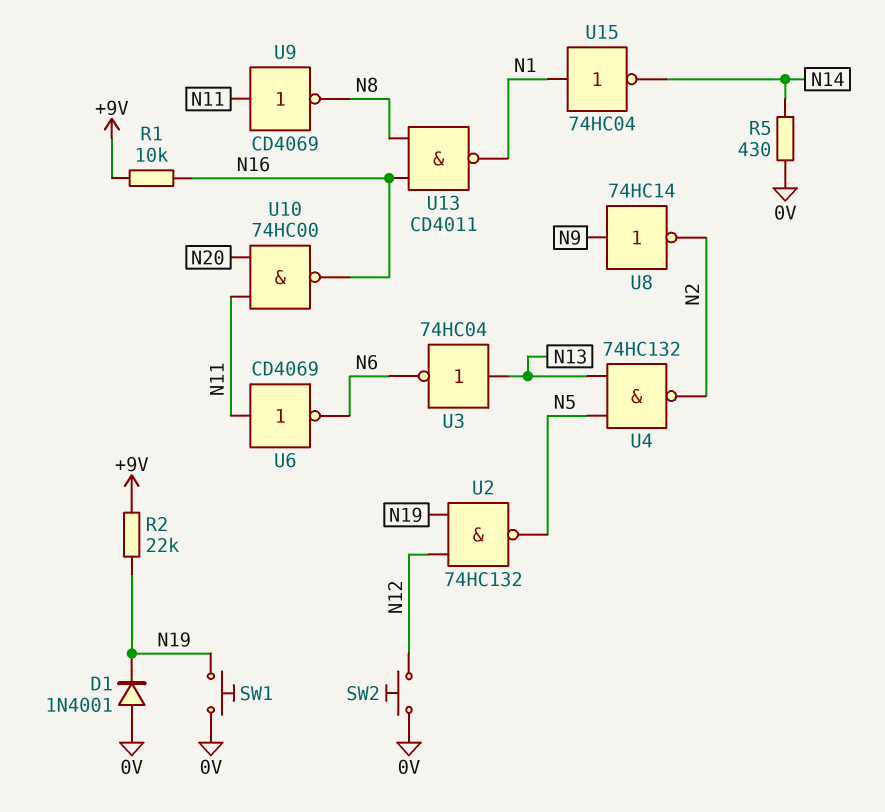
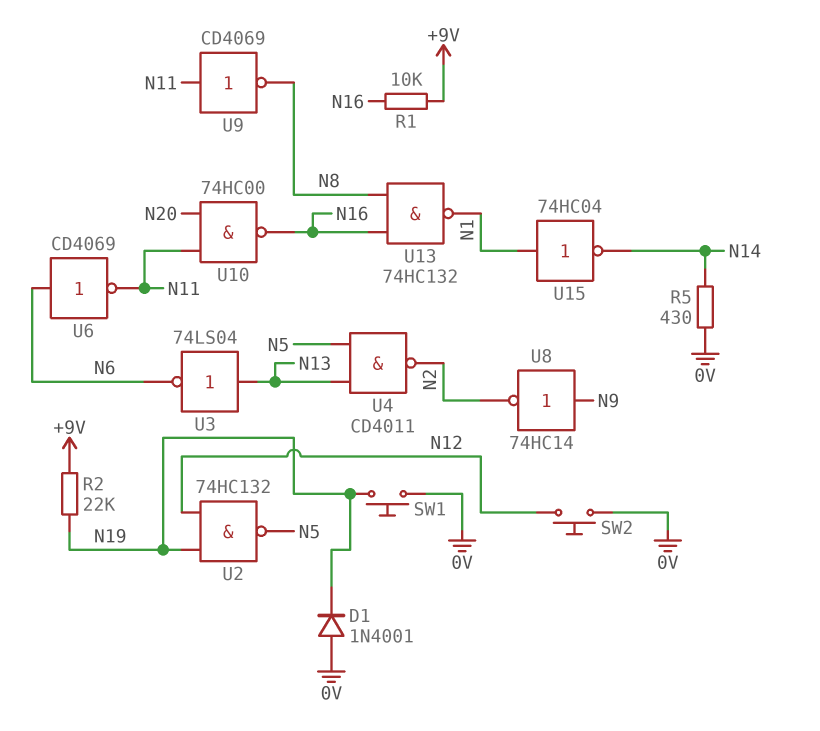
U3: NOT 74HC04 (in N13, out N6) -> NOT 74LS04 (in N13, out N6)
U4: NAND 74HC132 (in N5, in N13, out N2) -> NAND CD4011 (in N5, in N13, out N2)
U6: NOT CD4069 (in N11, out N6) -> NOT CD4069 (in N6, out N11)
U13: NAND CD4011 (in N8, in N16, out N1) -> NAND 74HC132 (in N8, in N16, out N1)

